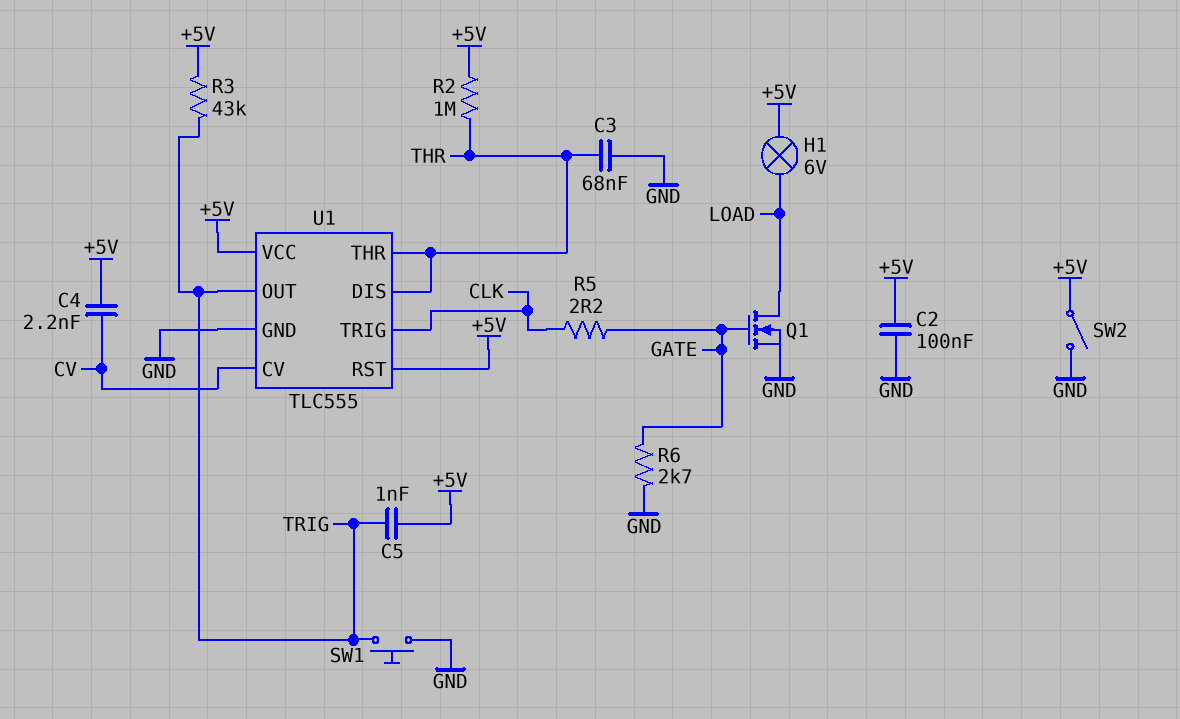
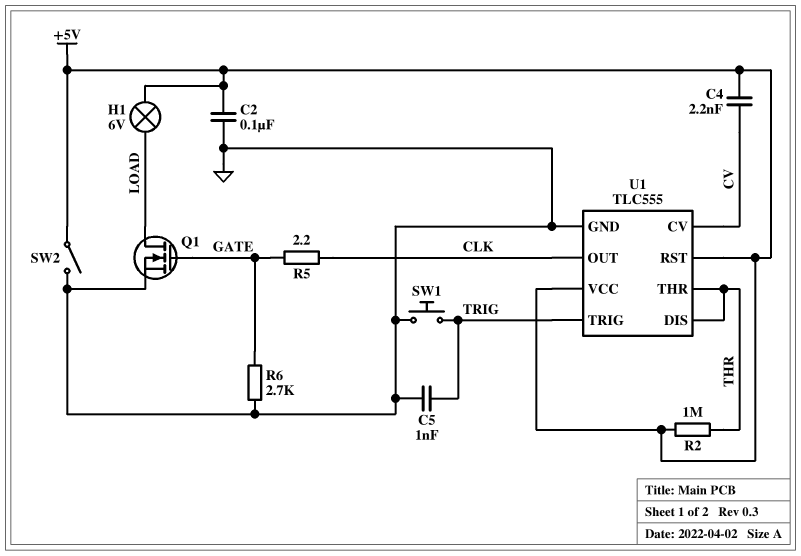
C3: 68nF (GND, THR) -> none
C5: 1nF (+5V, TRIG) -> 1nF (GND, TRIG)
R3: 43k (+5V, TRIG) -> none
U1 pin OUT: TRIG -> CLK
U1 pin TRIG: CLK -> TRIG

